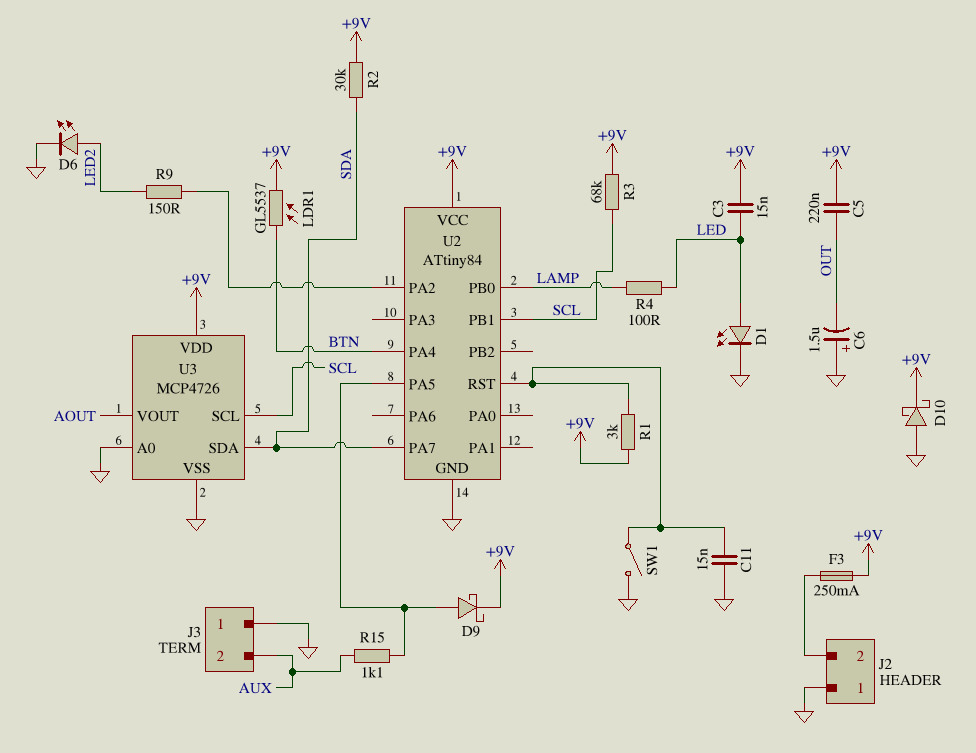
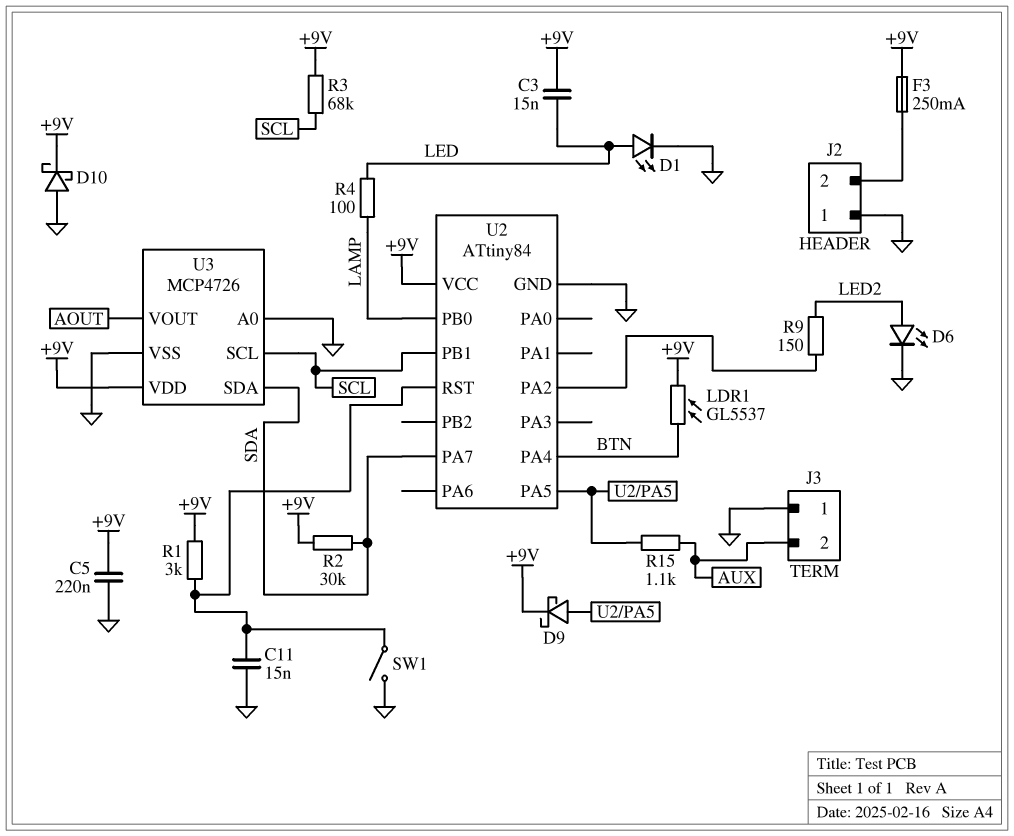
C5: 220nF (+9V, OUT) -> 220nF (+9V, GND)
C6: 1.5uF (plus GND, minus OUT) -> none

